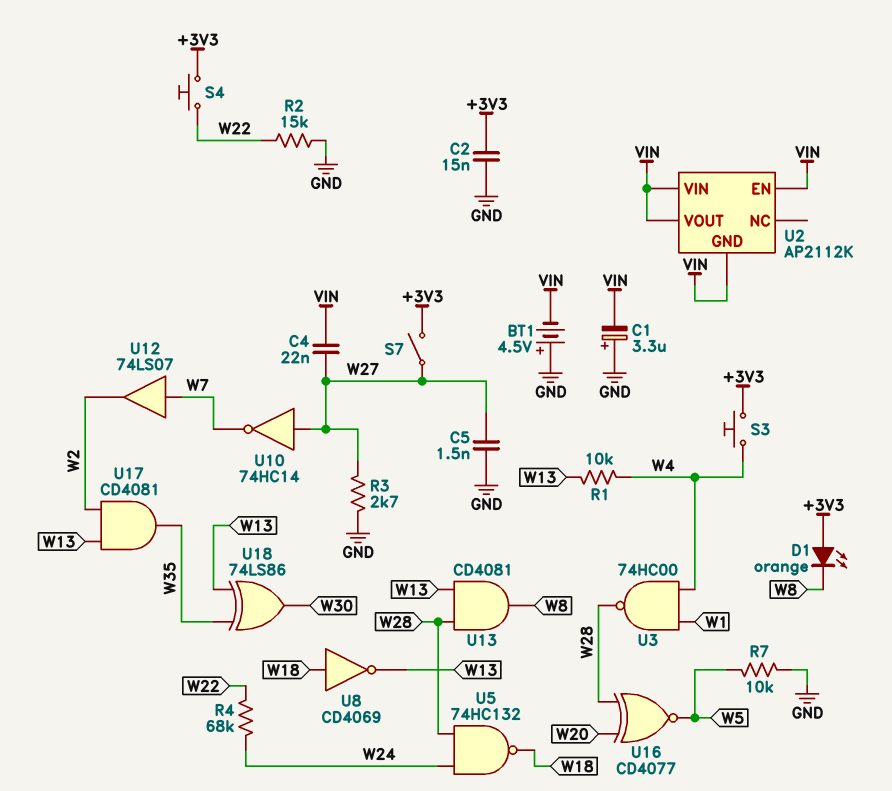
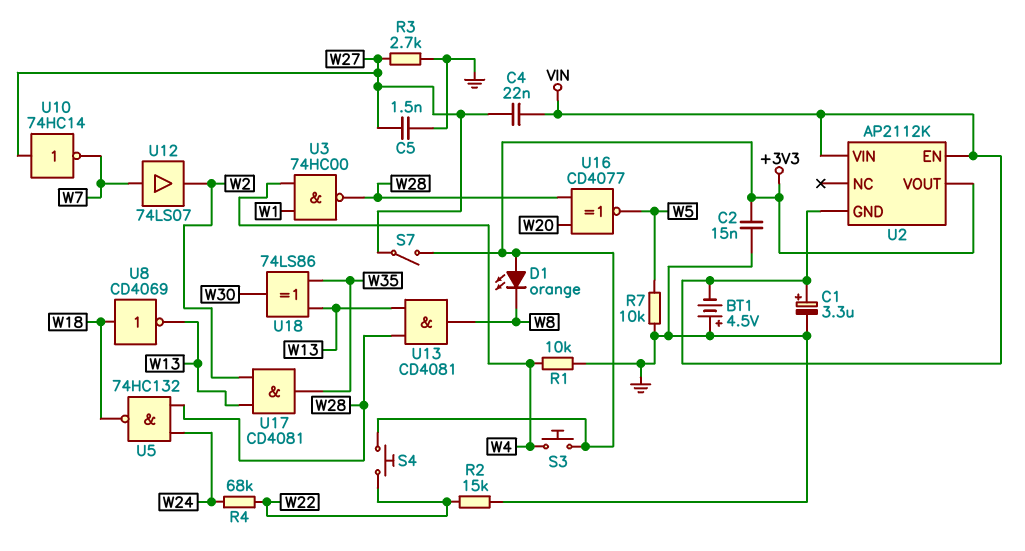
C1: 3.3uF (plus GND, minus VIN) -> 3.3uF (plus VIN, minus GND)
R1: 10k (W4, W13) -> 10k (GND, W4)
U2 pin VOUT: VIN -> +3V3

